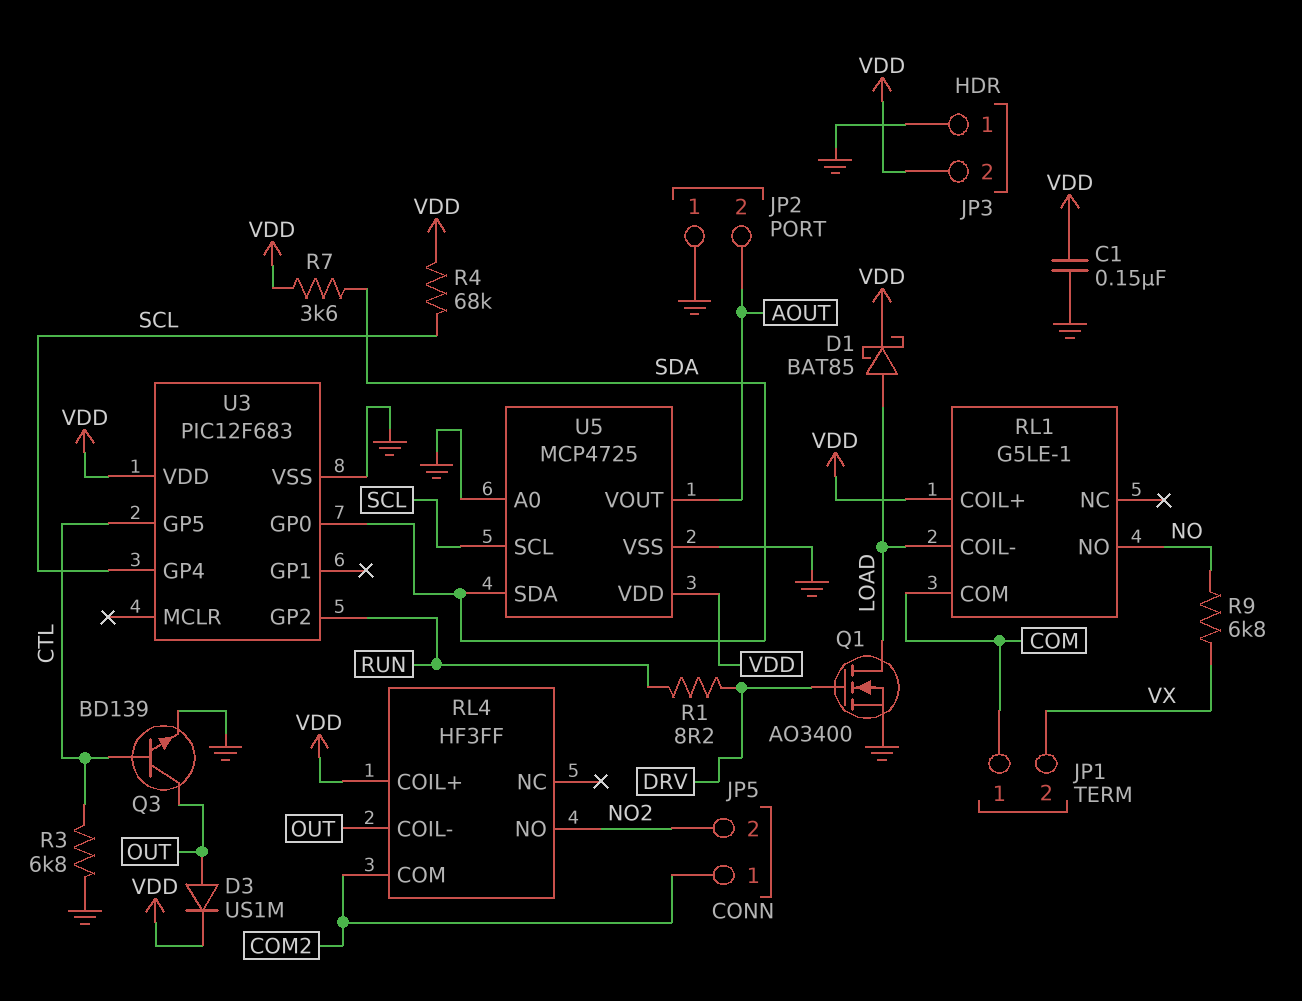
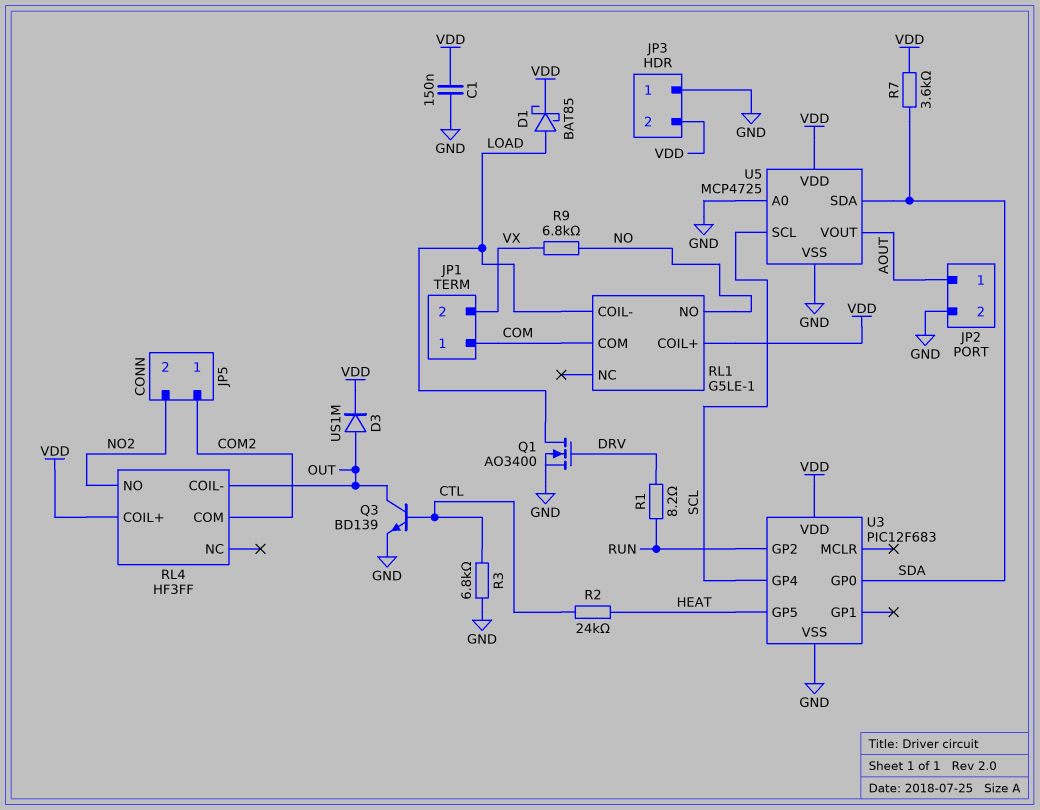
JP2 pin 1: GND -> AOUT
JP2 pin 2: AOUT -> GND
R2: none -> 24k (CTL, HEAT)
R4: 68k (SCL, VDD) -> none
U3 pin GP5: CTL -> HEAT

